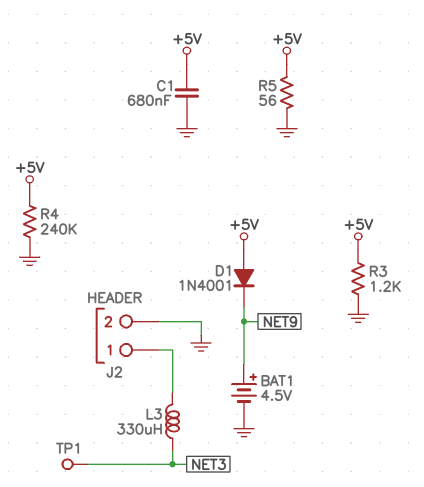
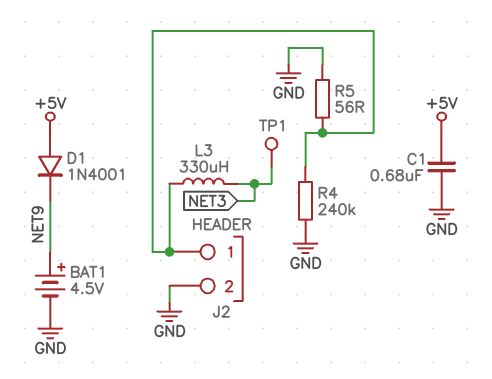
R3: 1.2k (+5V, GND) -> none
R4: 240k (+5V, GND) -> 240k (GND, J2/1)
R5: 56 (+5V, GND) -> 56 (GND, J2/1)

